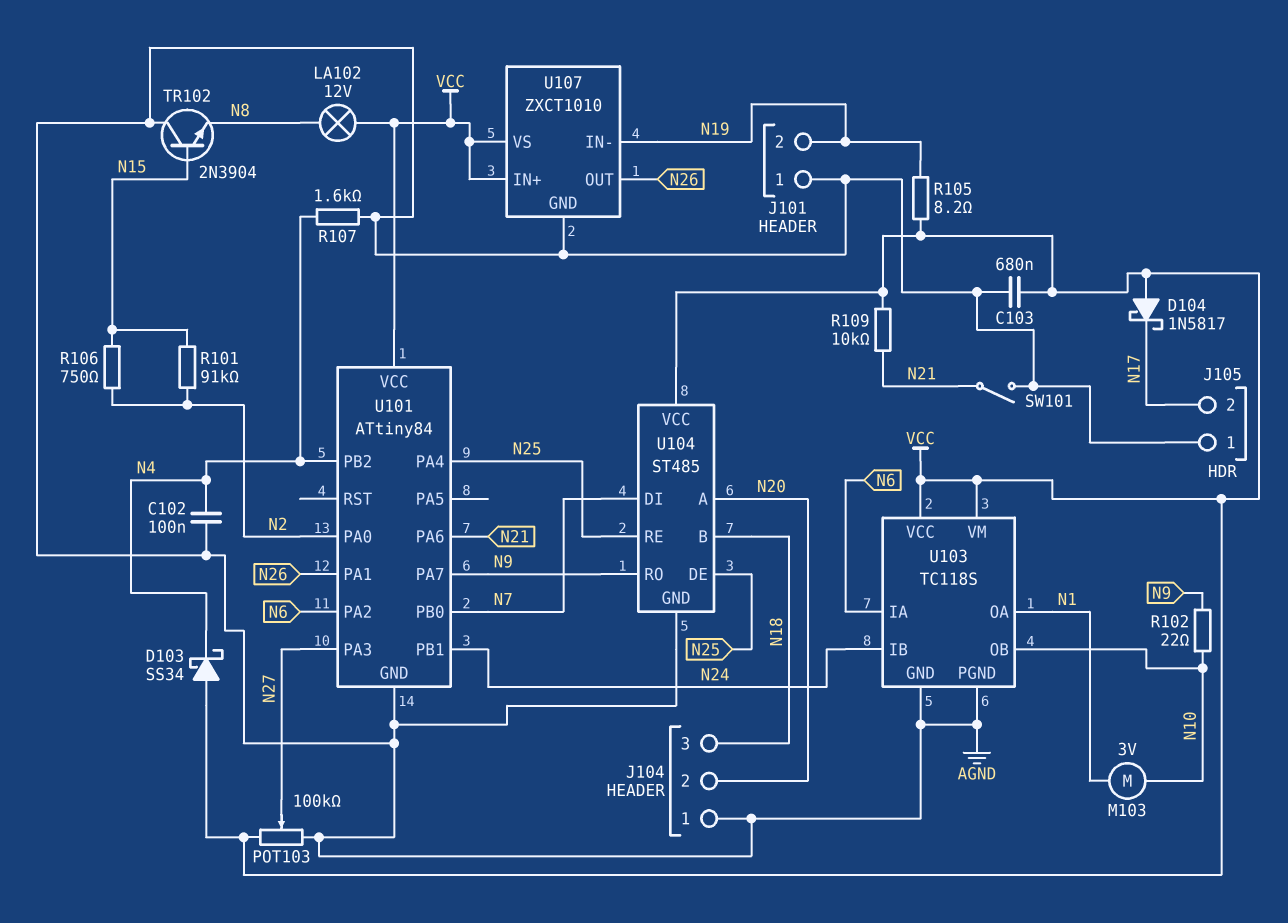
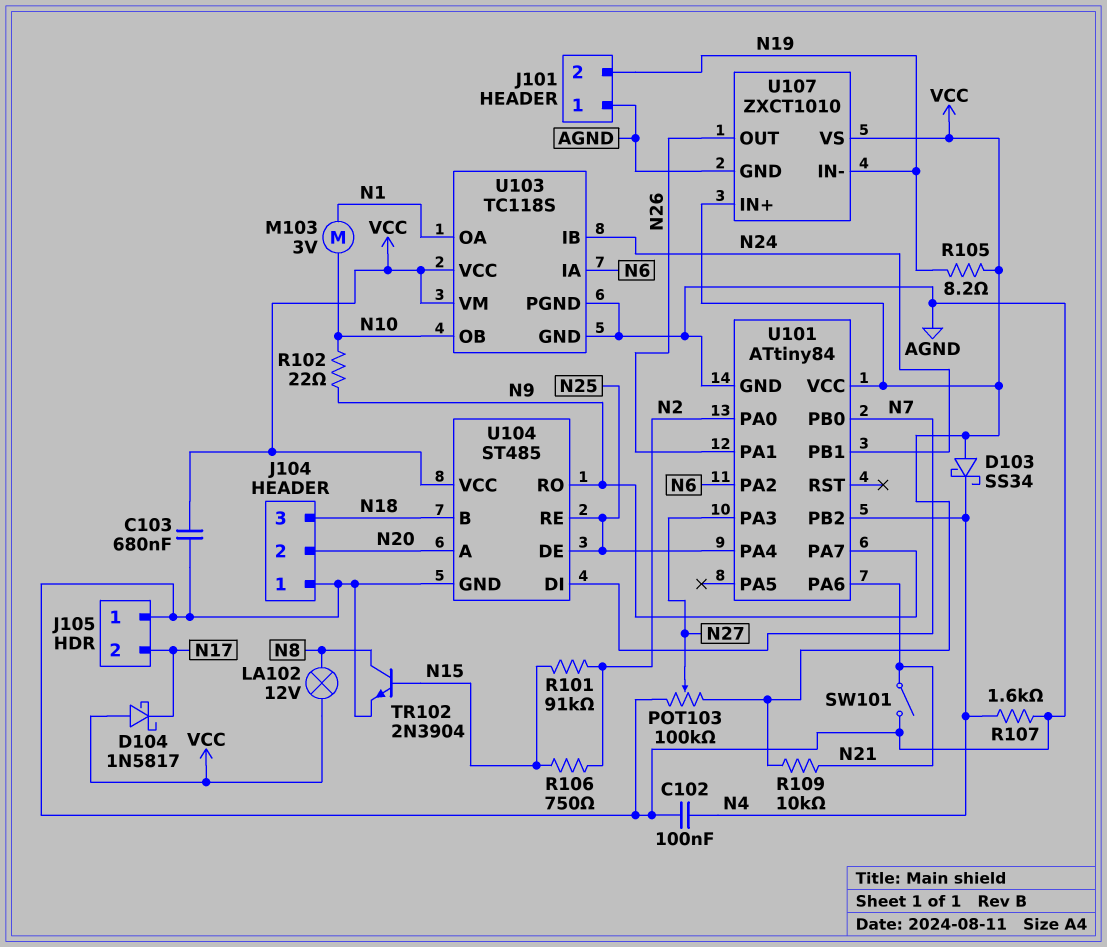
TR102: NPN 2N3904 (B N15, C AGND, E N8) -> NPN 2N3904 (B N15, C N8, E AGND)

